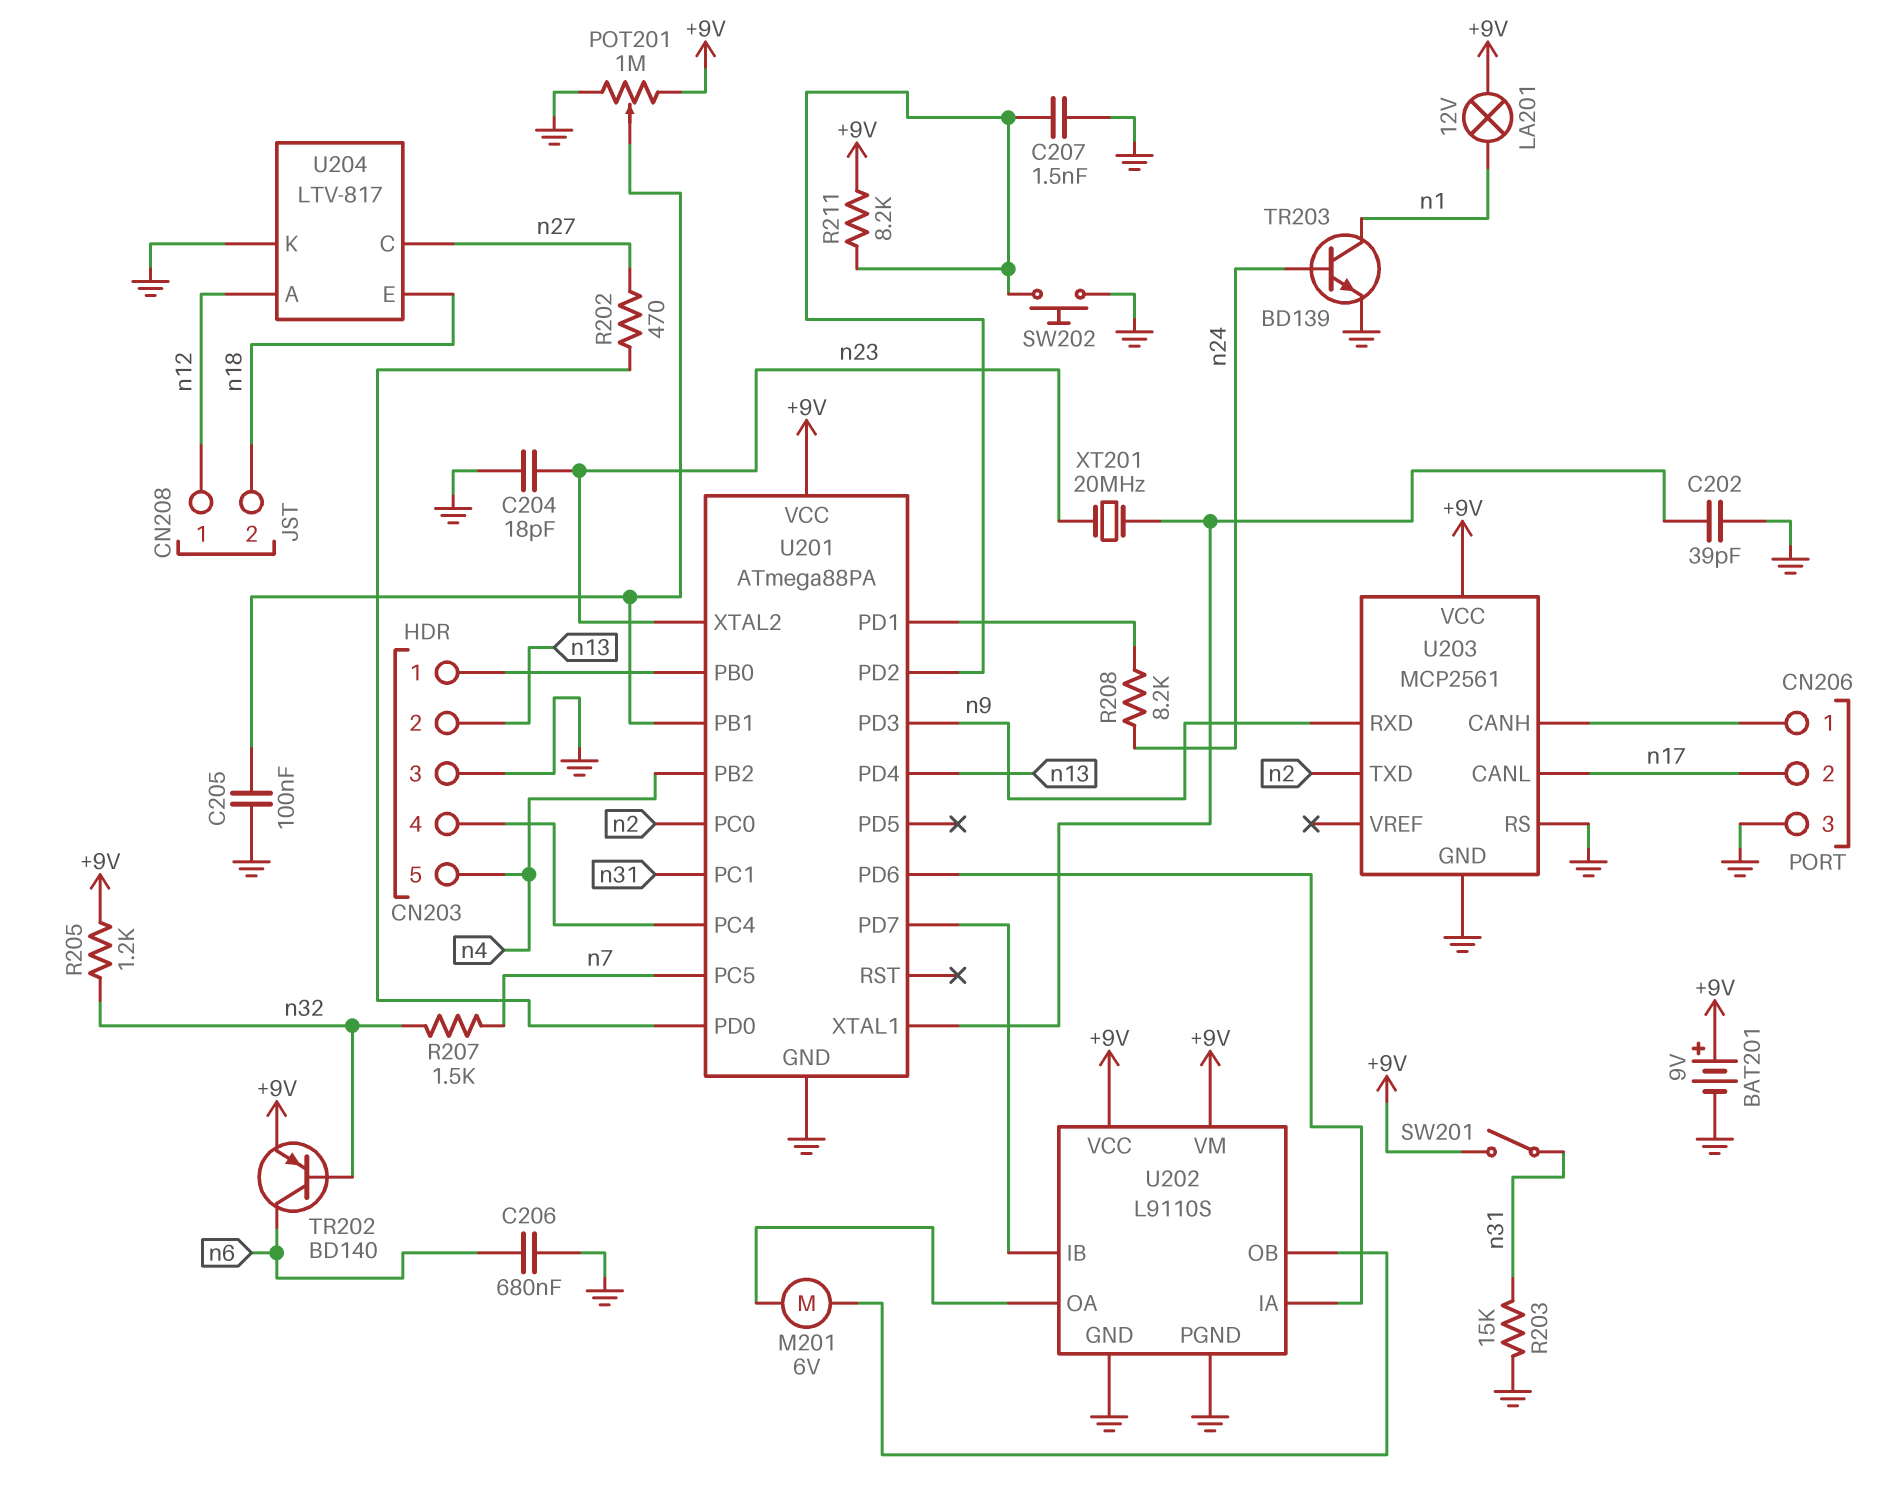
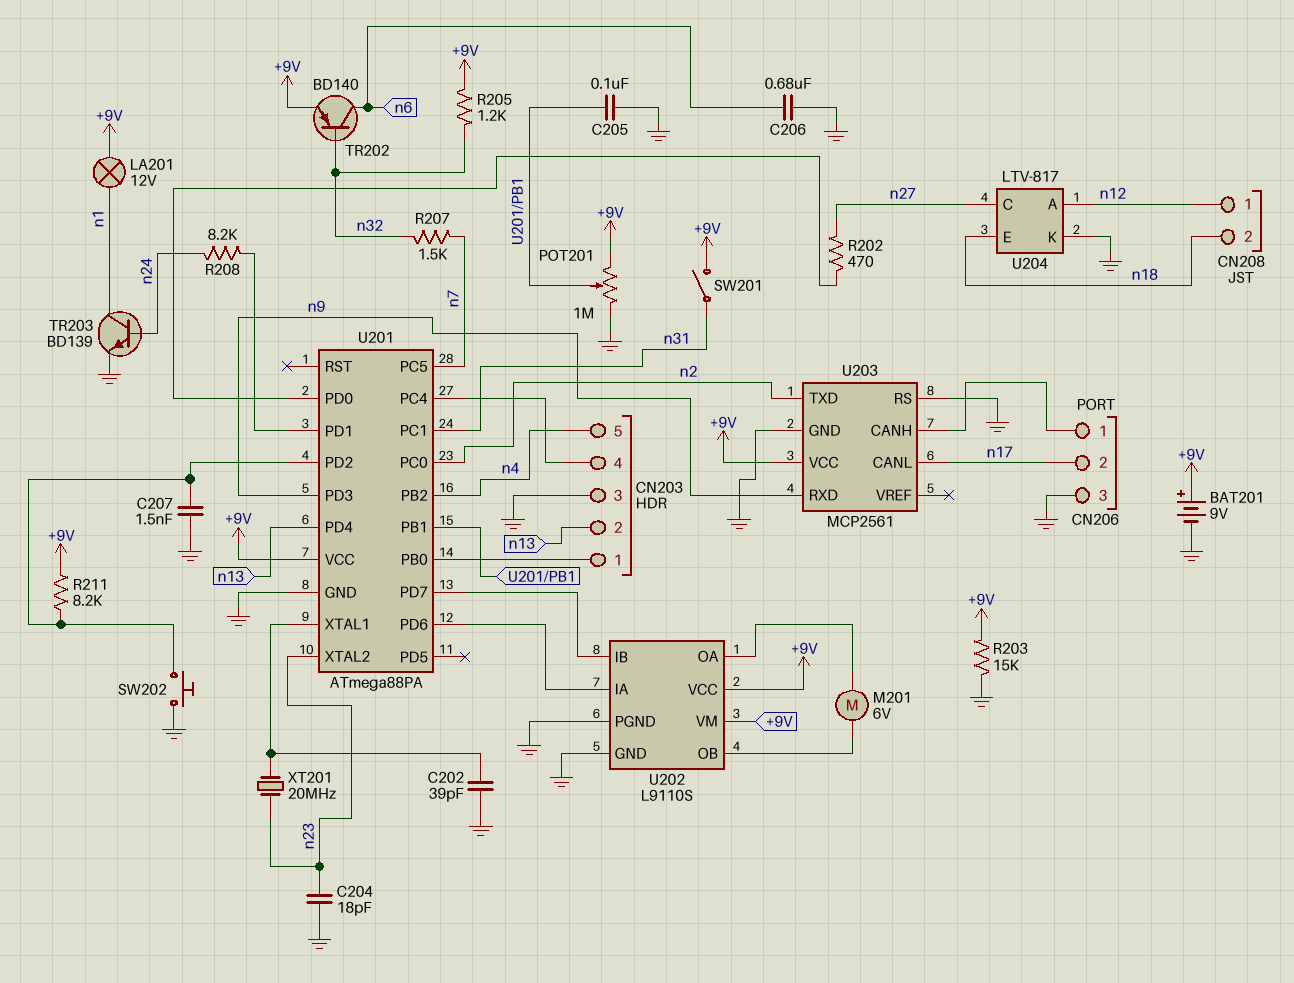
R203: 15k (GND, n31) -> 15k (+9V, GND)

